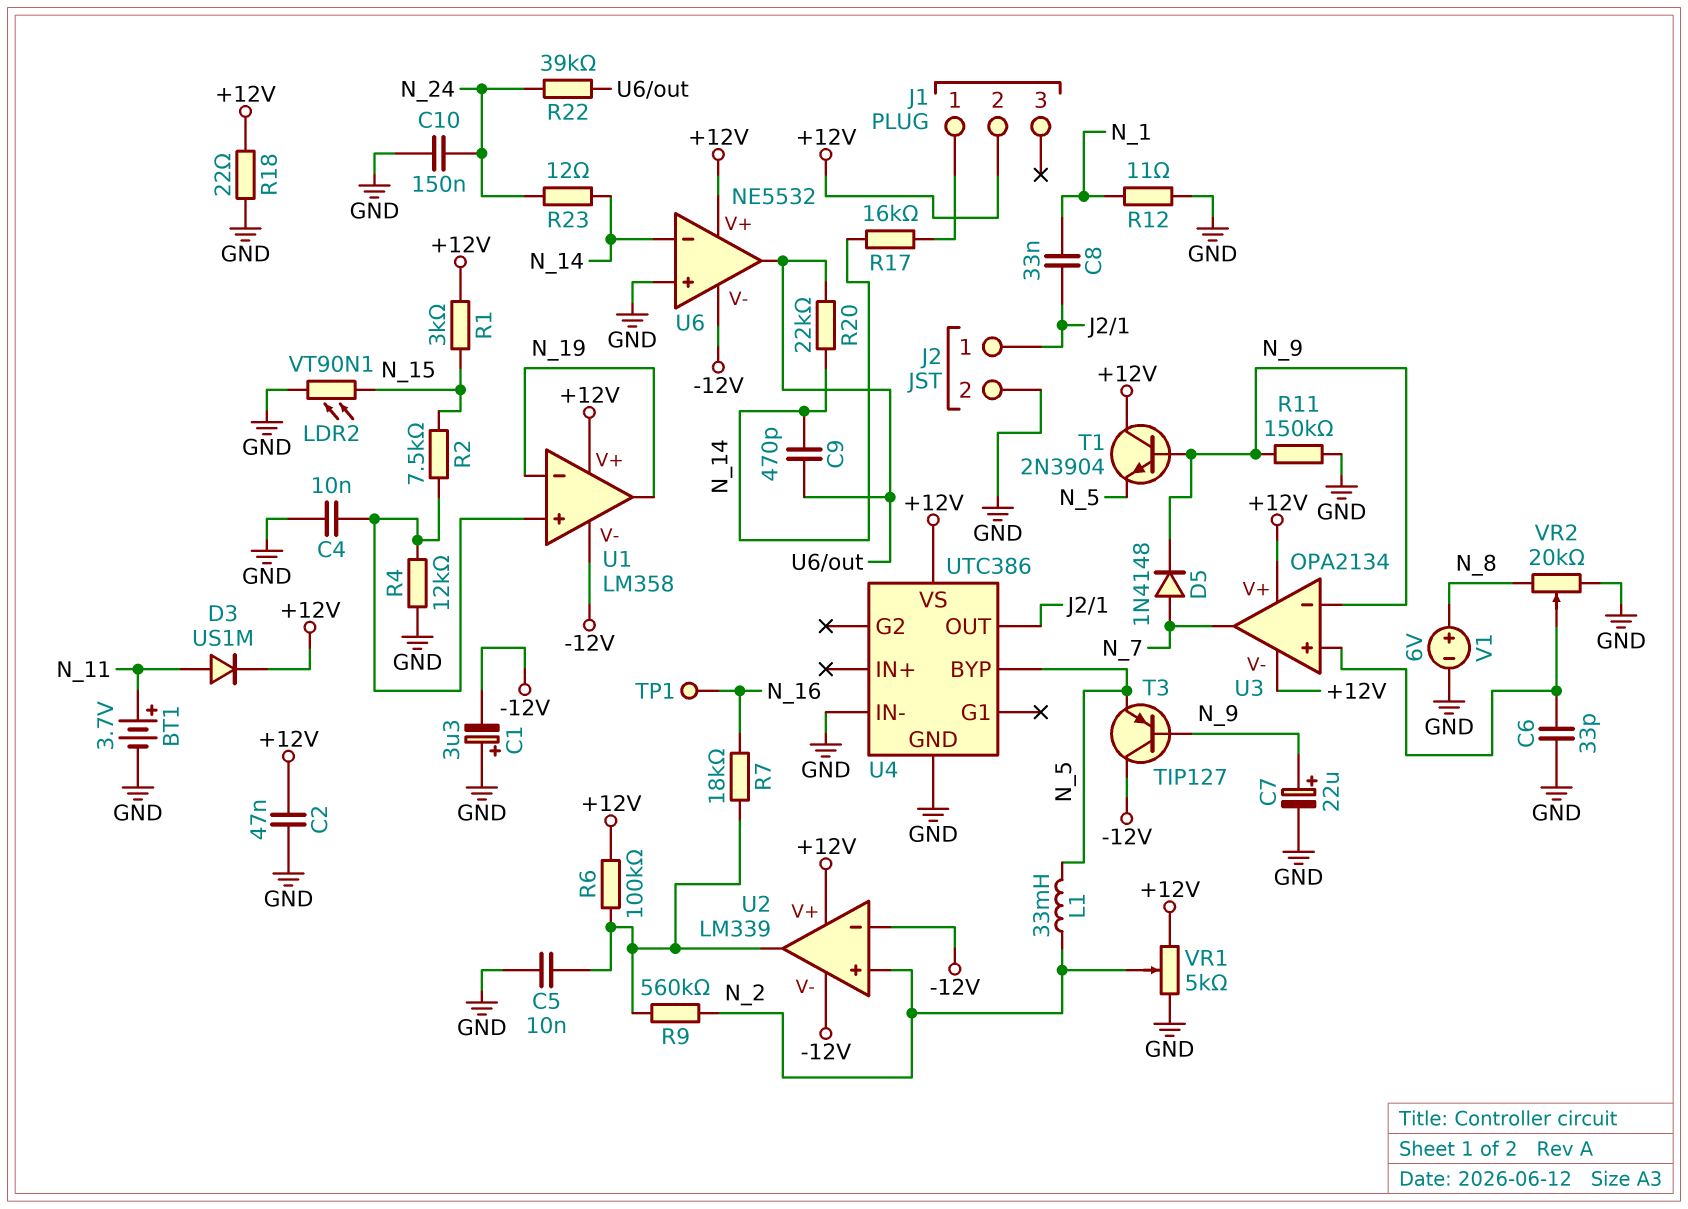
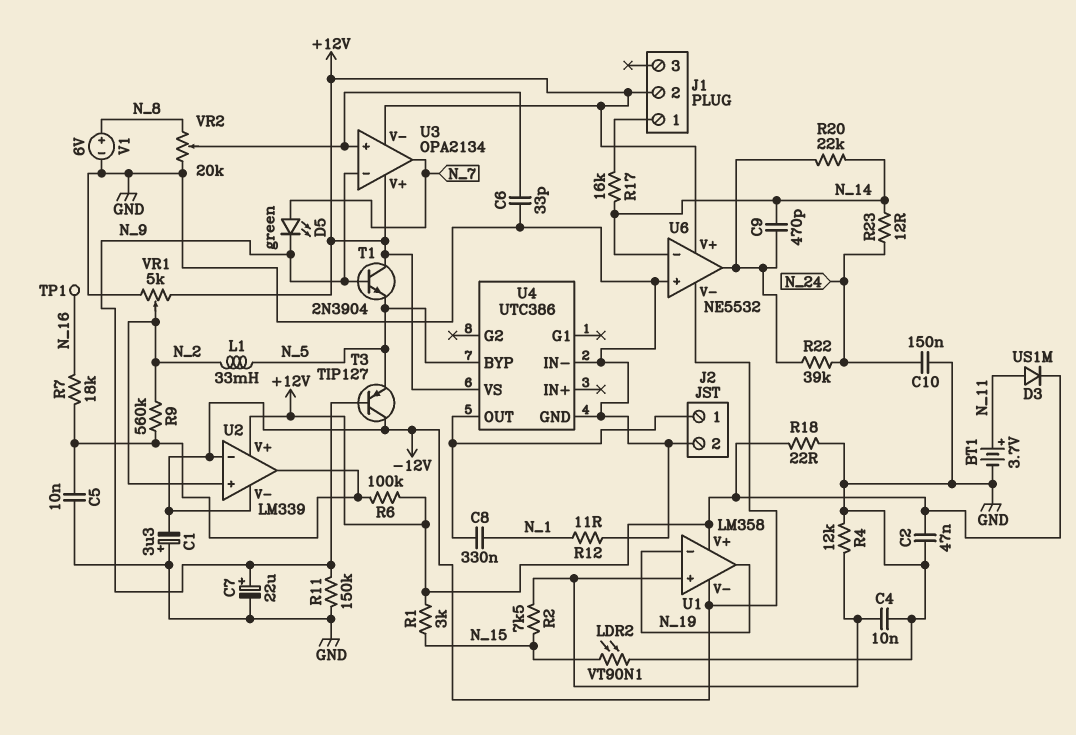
C8: 33nF (J2/1, N_1) -> 330nF (J2/1, N_1)
D5: diode 1N4148 (A N_7, K N_9) -> LED green (A N_7, K N_9)

